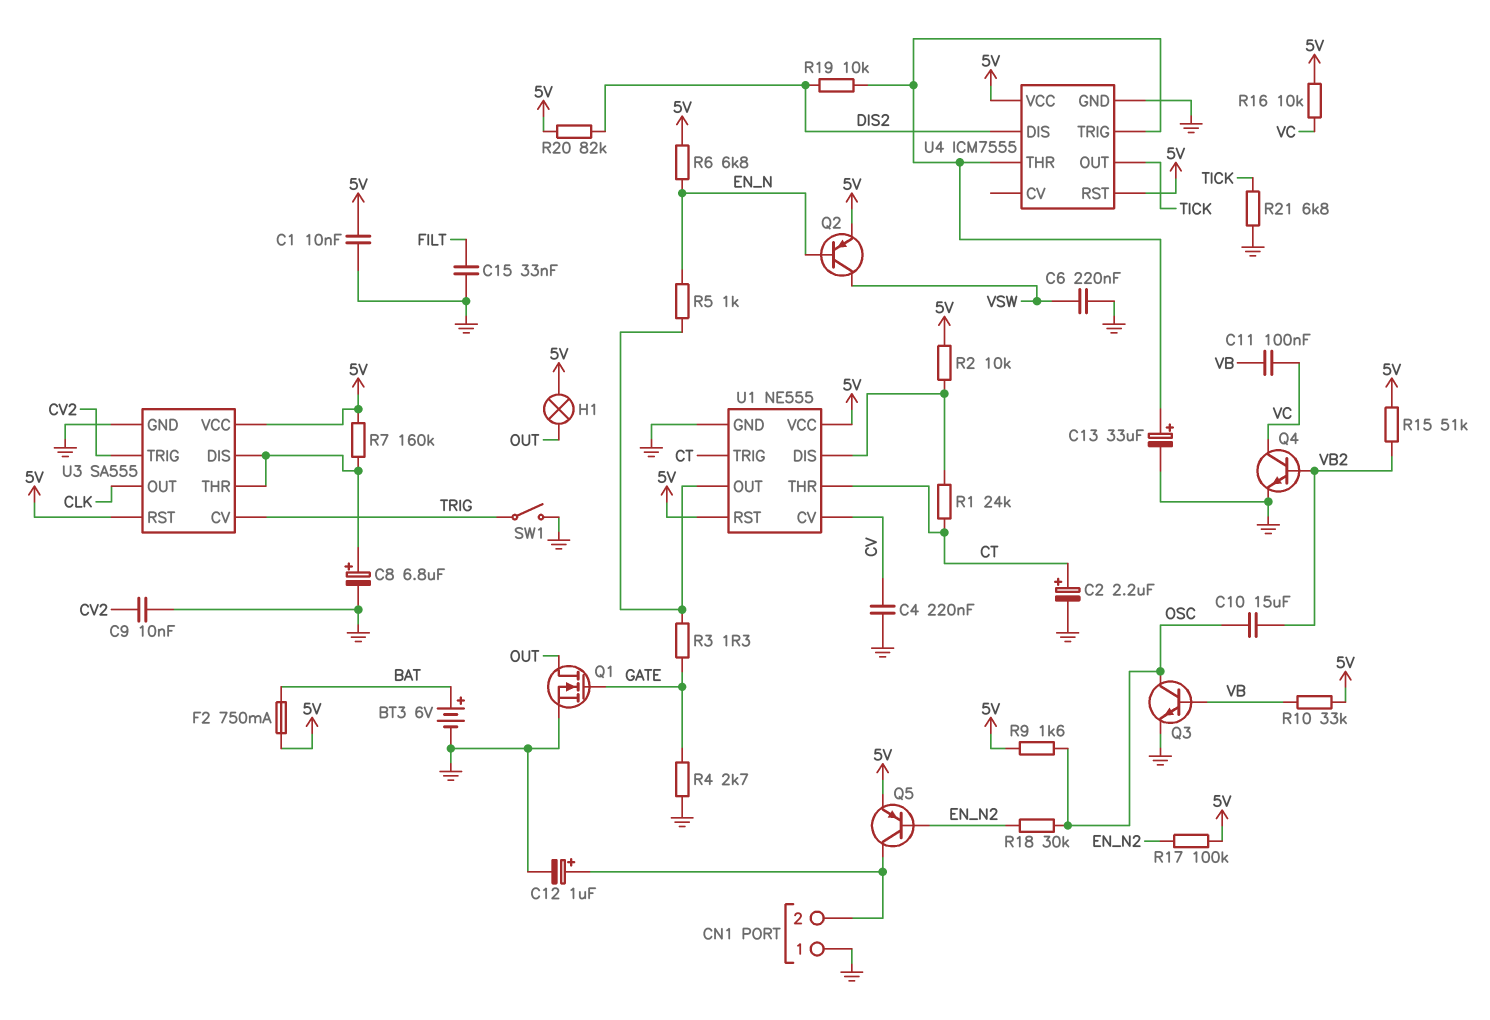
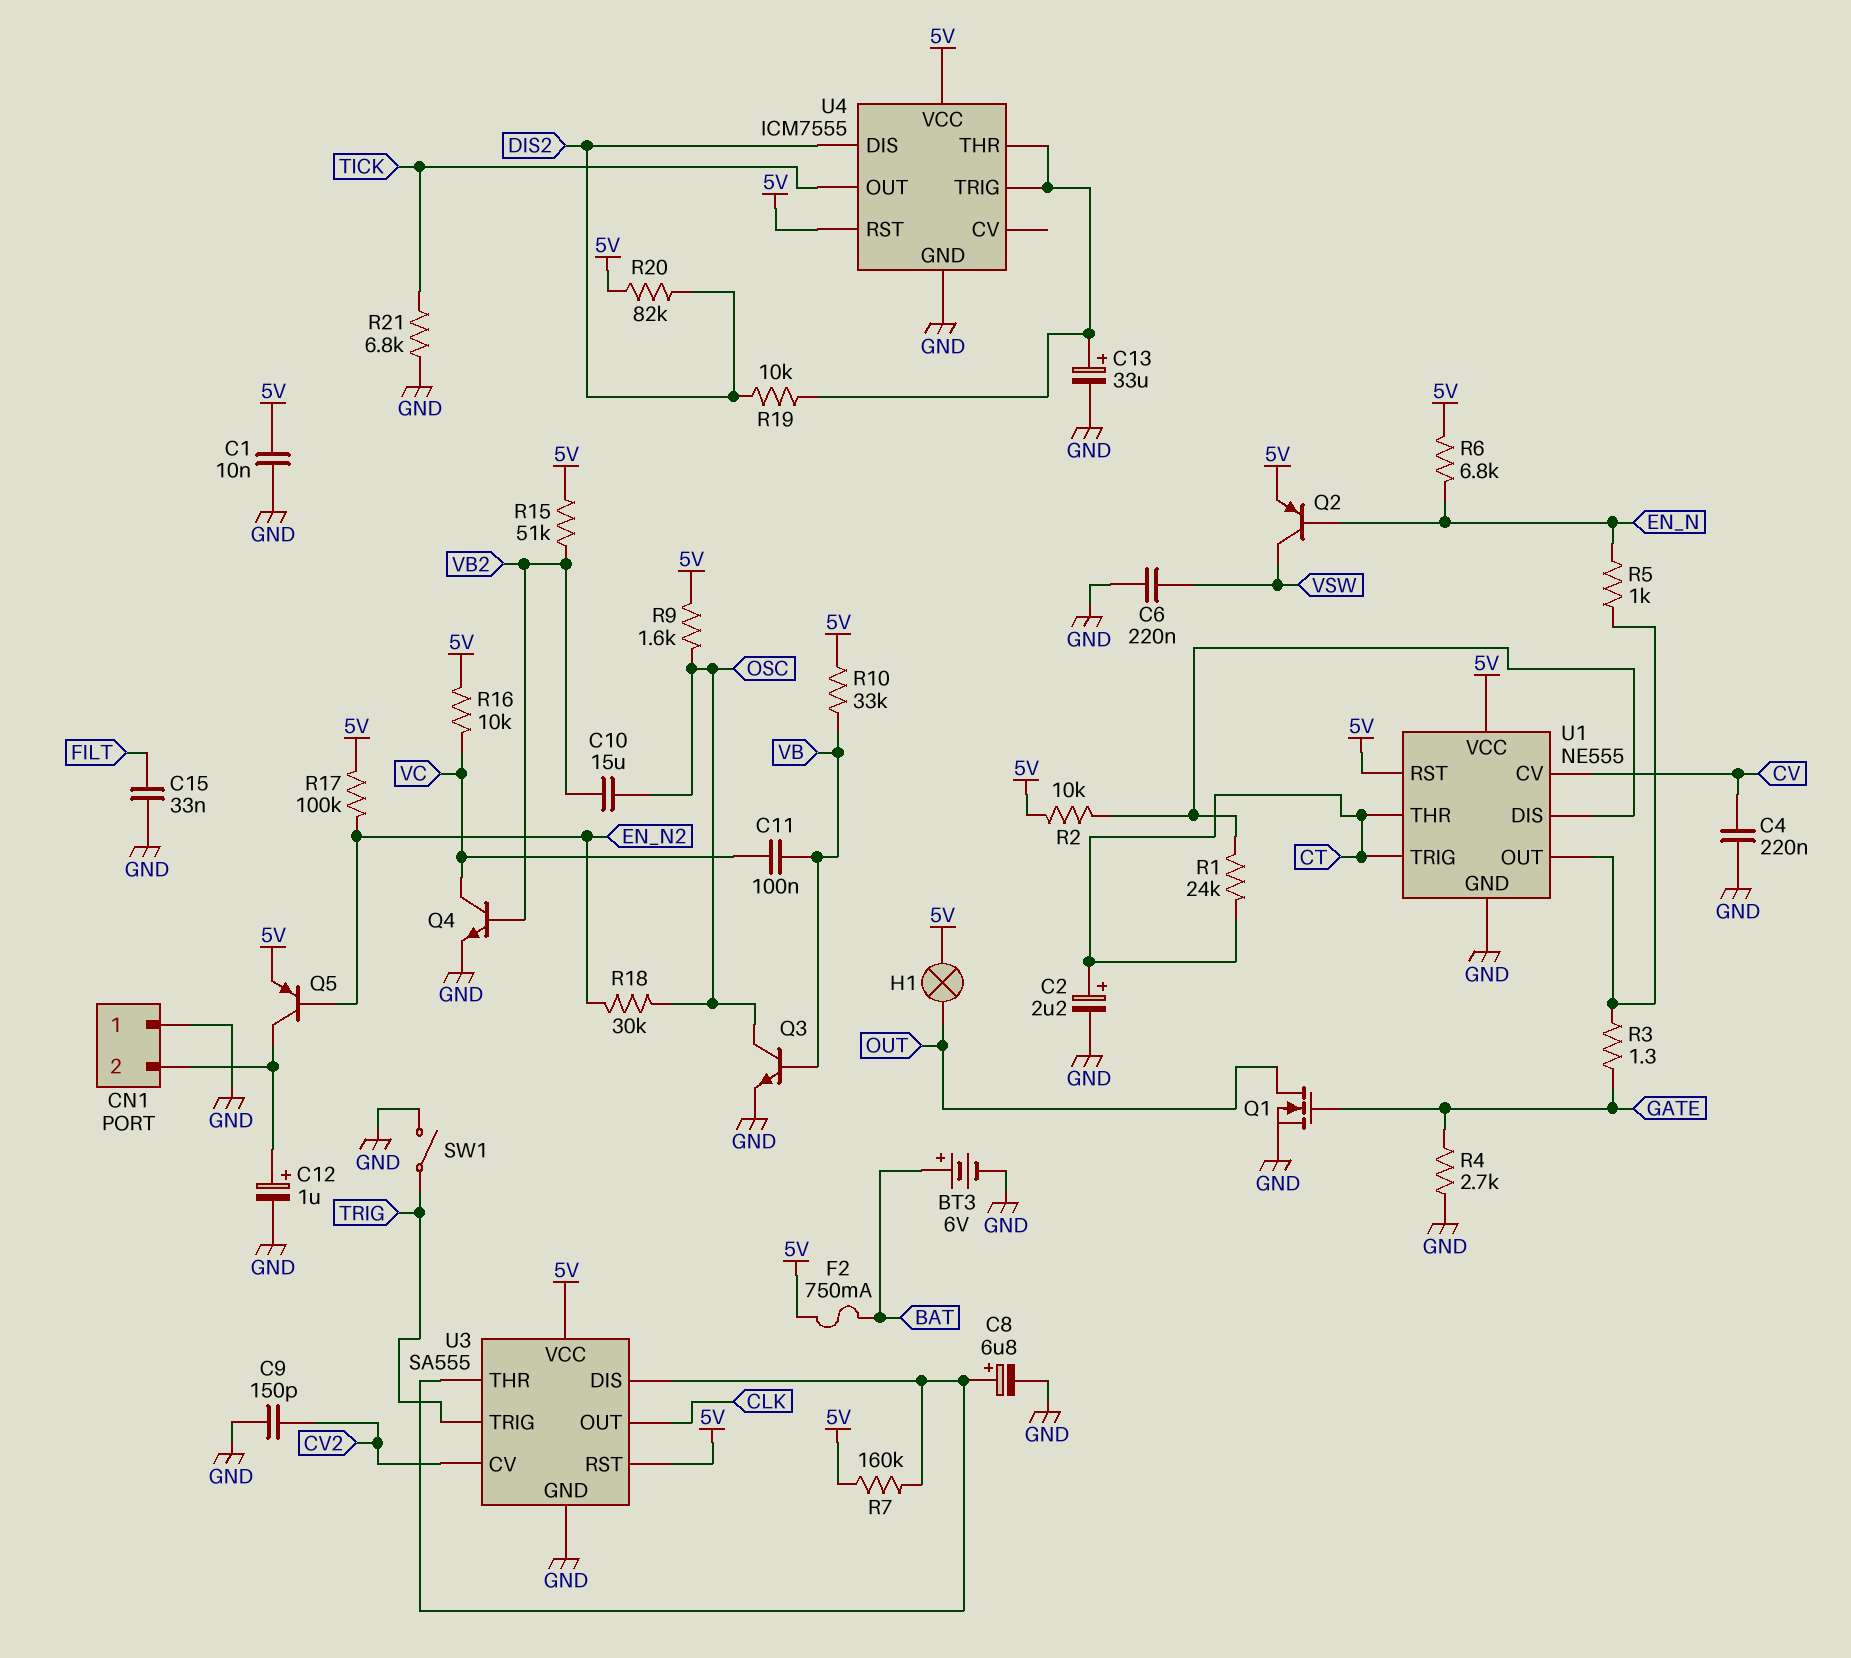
C9: 10nF (CV2, GND) -> 150pF (CV2, GND)
U3 pin CV: TRIG -> CV2
U3 pin TRIG: CV2 -> TRIG

